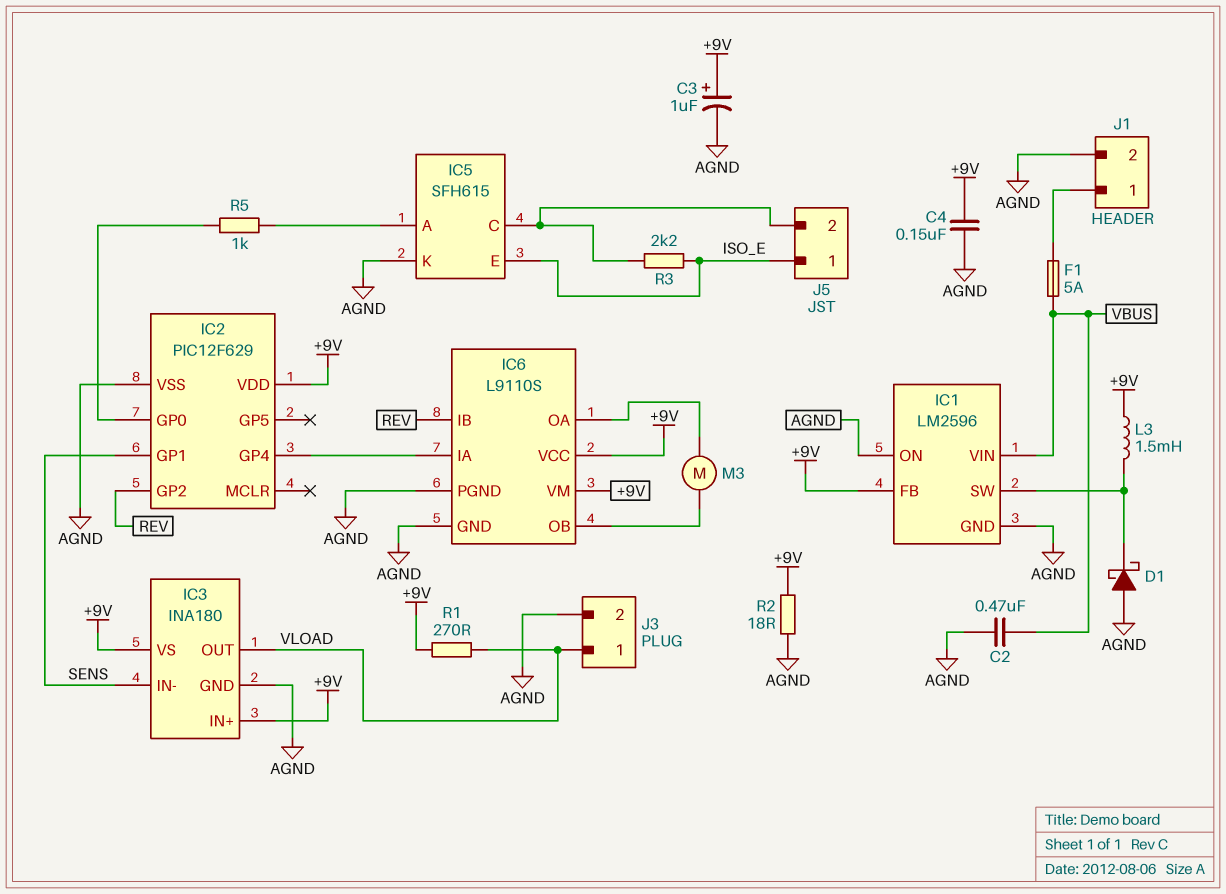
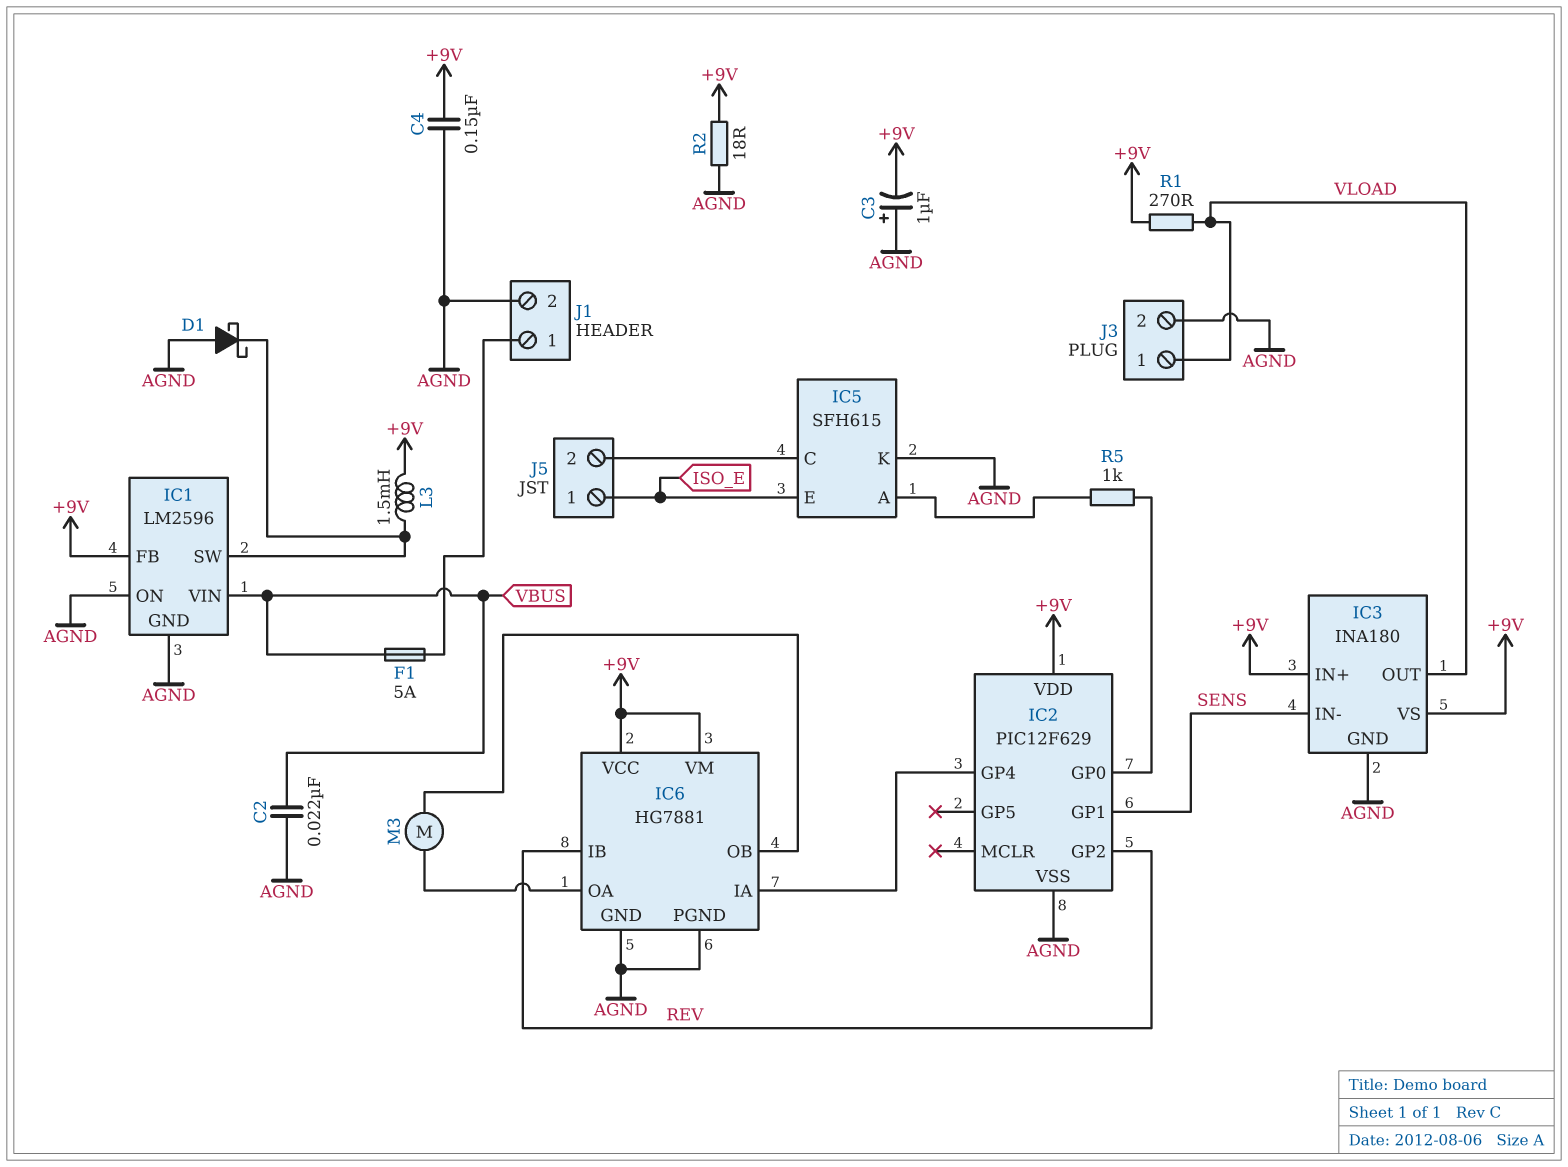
C2: 470nF (AGND, VBUS) -> 22nF (AGND, VBUS)
C3: 1uF (plus +9V, minus AGND) -> 1uF (plus AGND, minus +9V)
IC6: L9110S -> HG7881
R3: 2.2k (IC5/C, ISO_E) -> none

